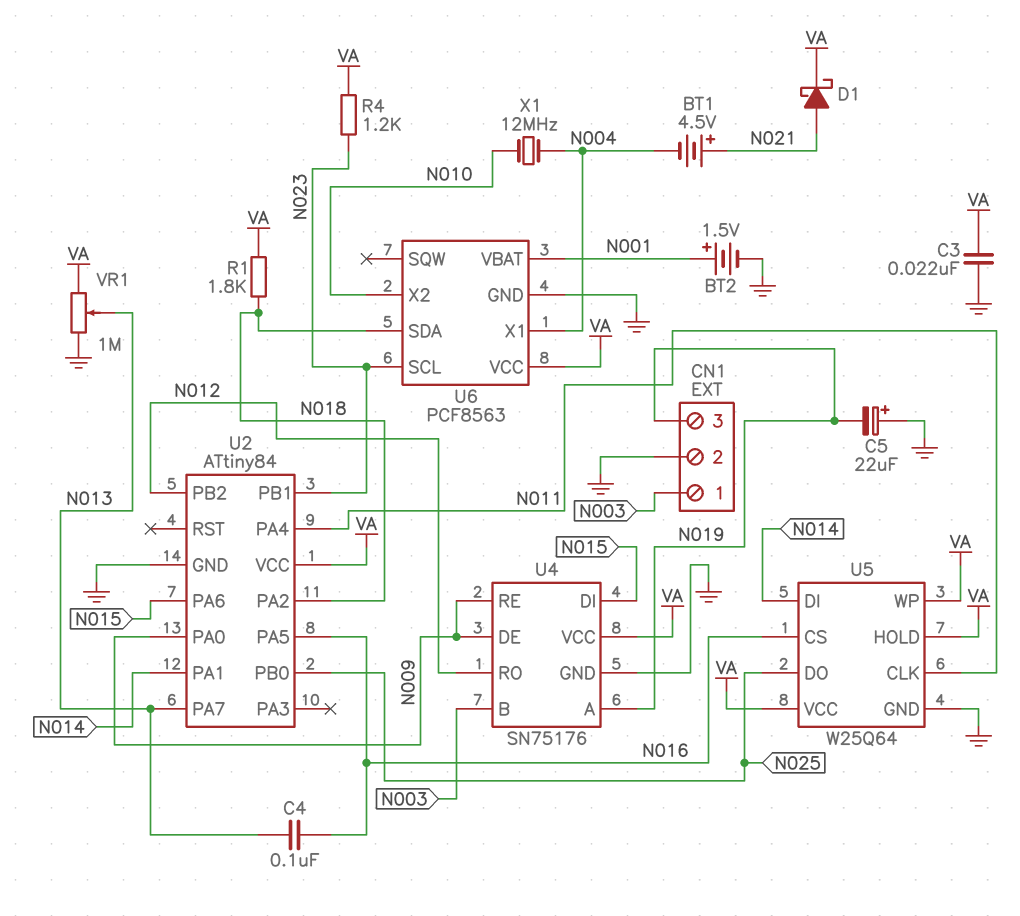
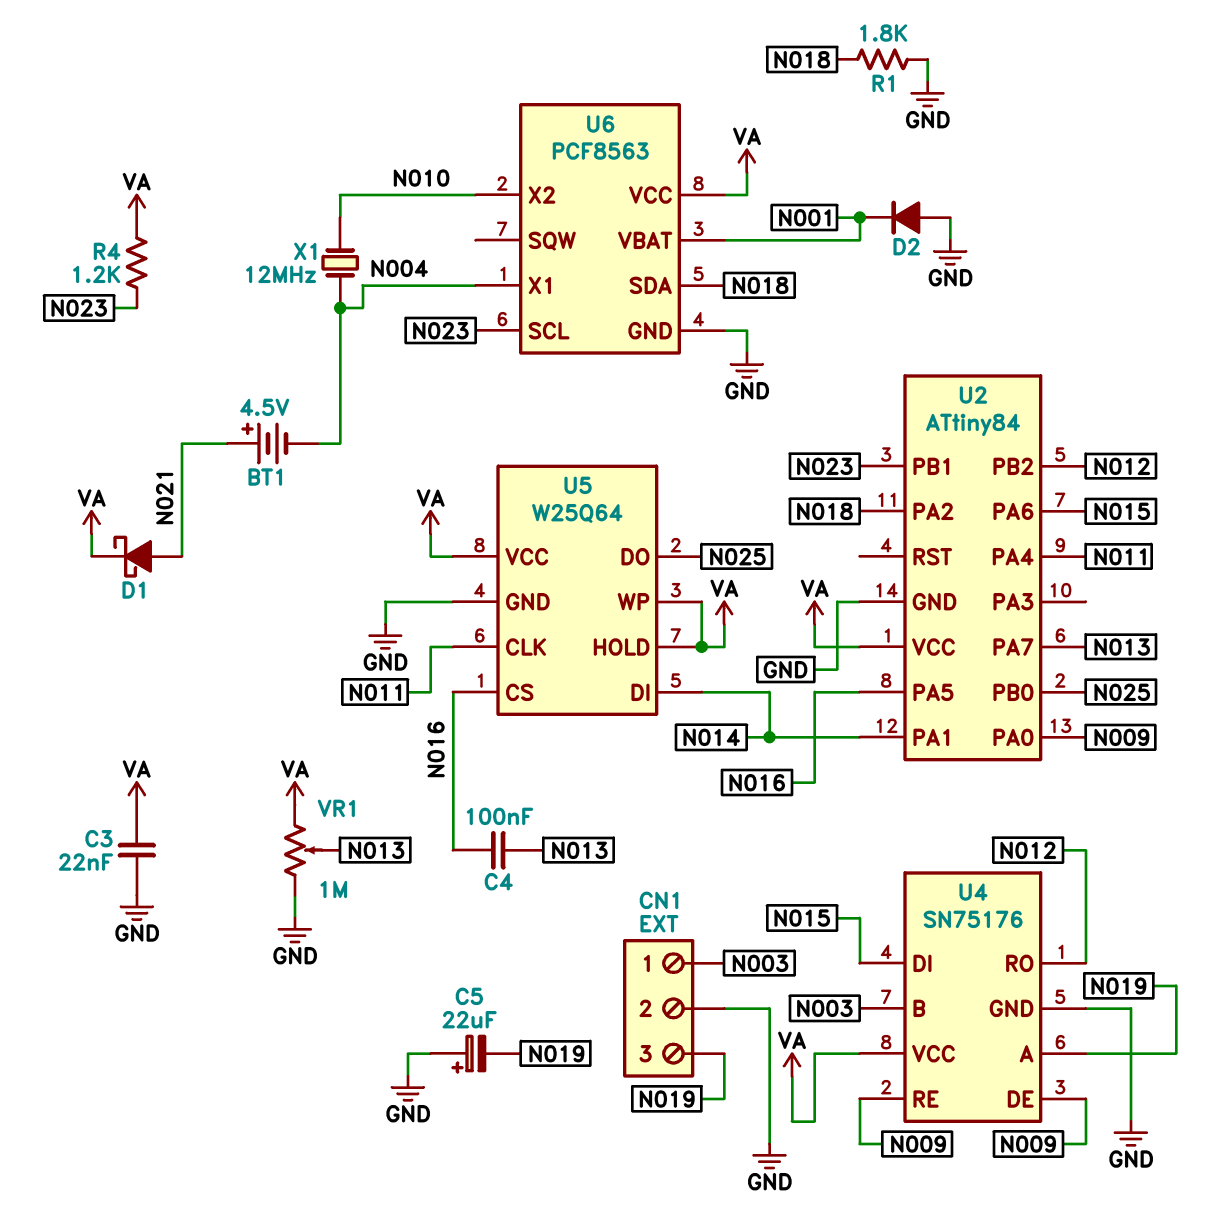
BT2: 1.5V (plus N001, minus GND) -> none
D2: none -> diode (A GND, K N001)
R1: 1.8k (N018, VA) -> 1.8k (GND, N018)

